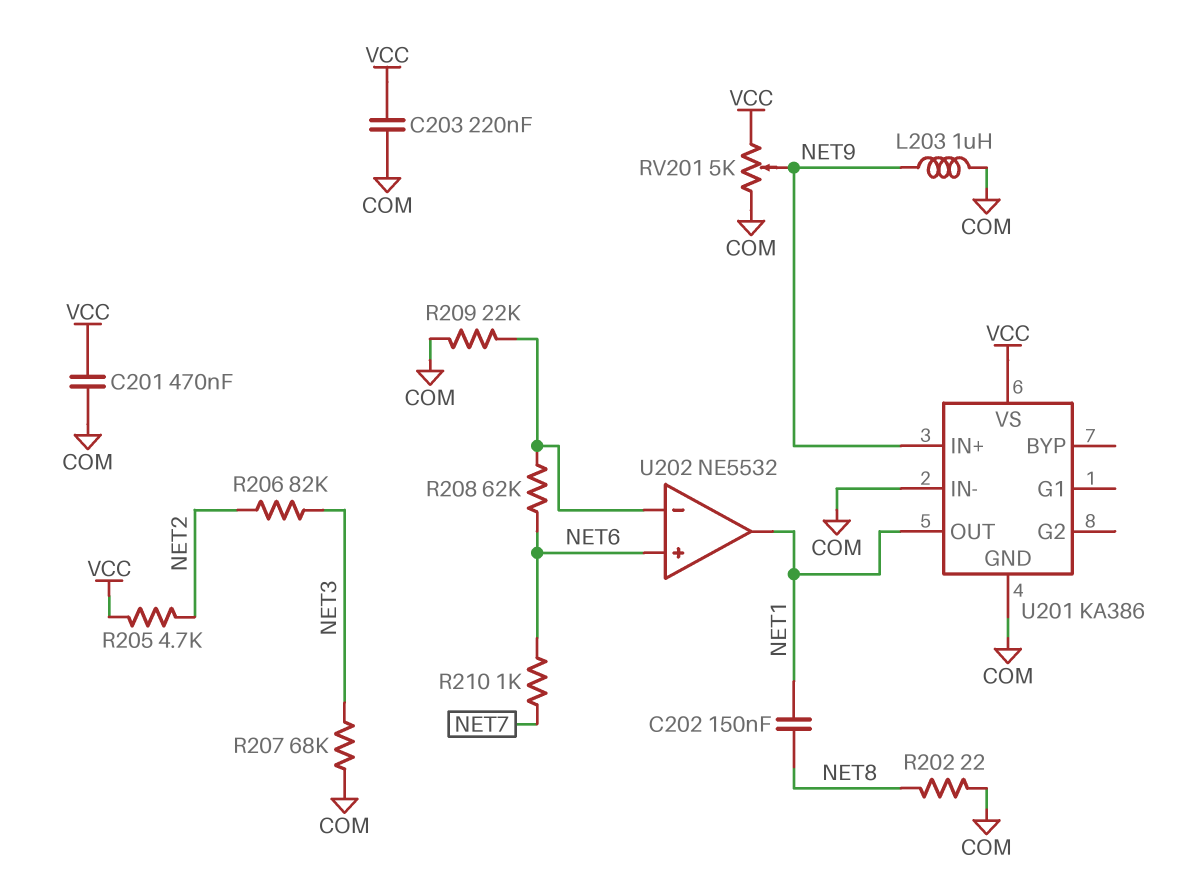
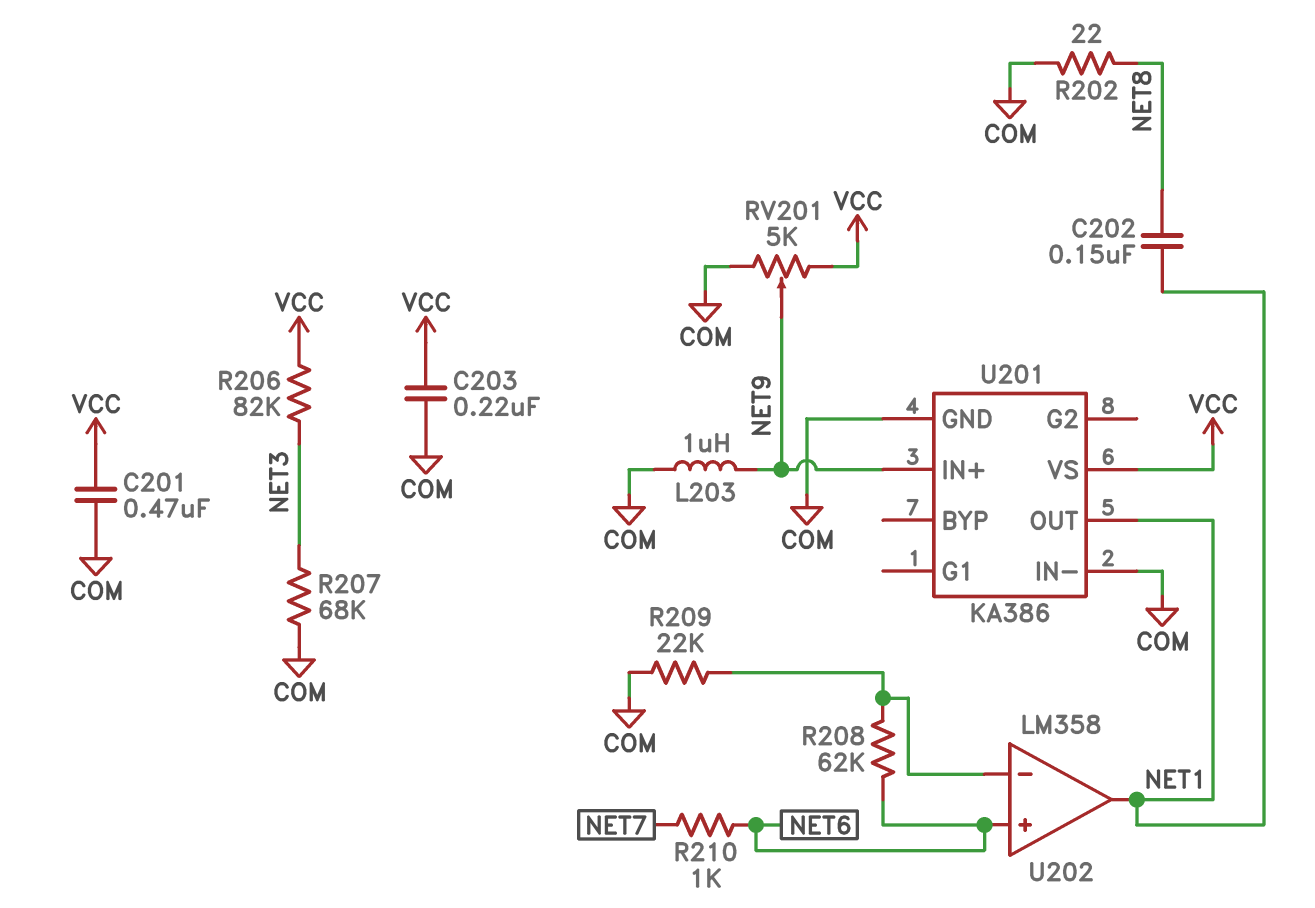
R205: 4.7k (NET2, VCC) -> none
R206: 82k (NET2, NET3) -> 82k (NET3, VCC)
U202: NE5532 -> LM358

